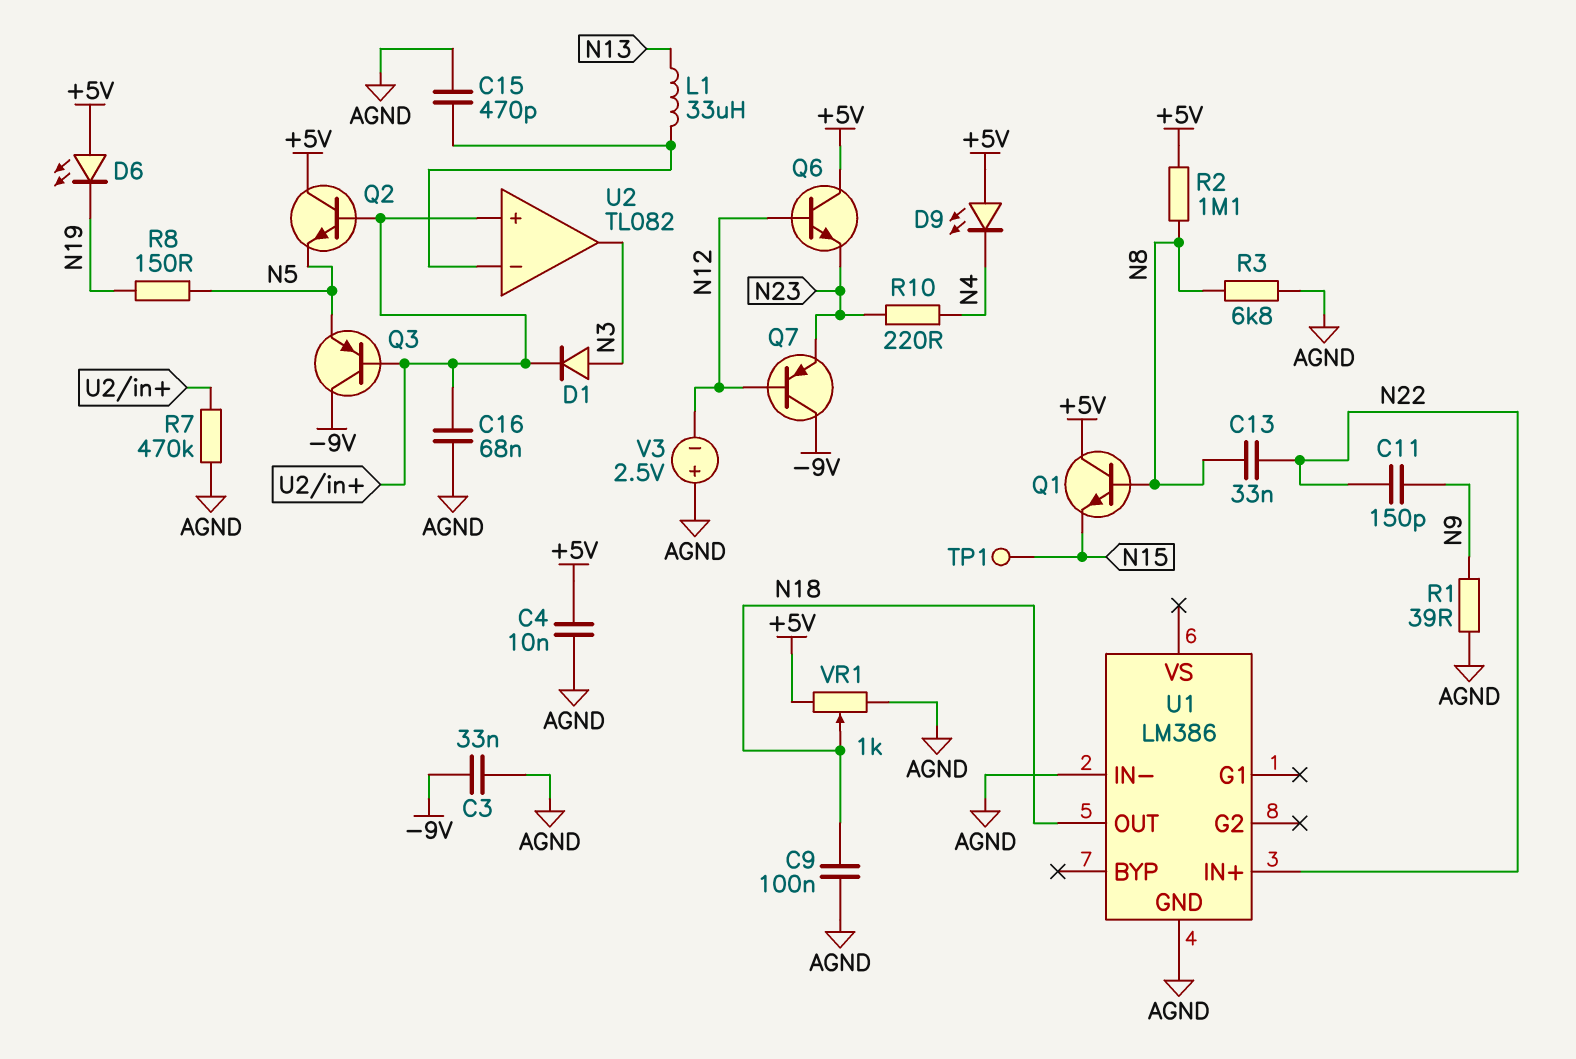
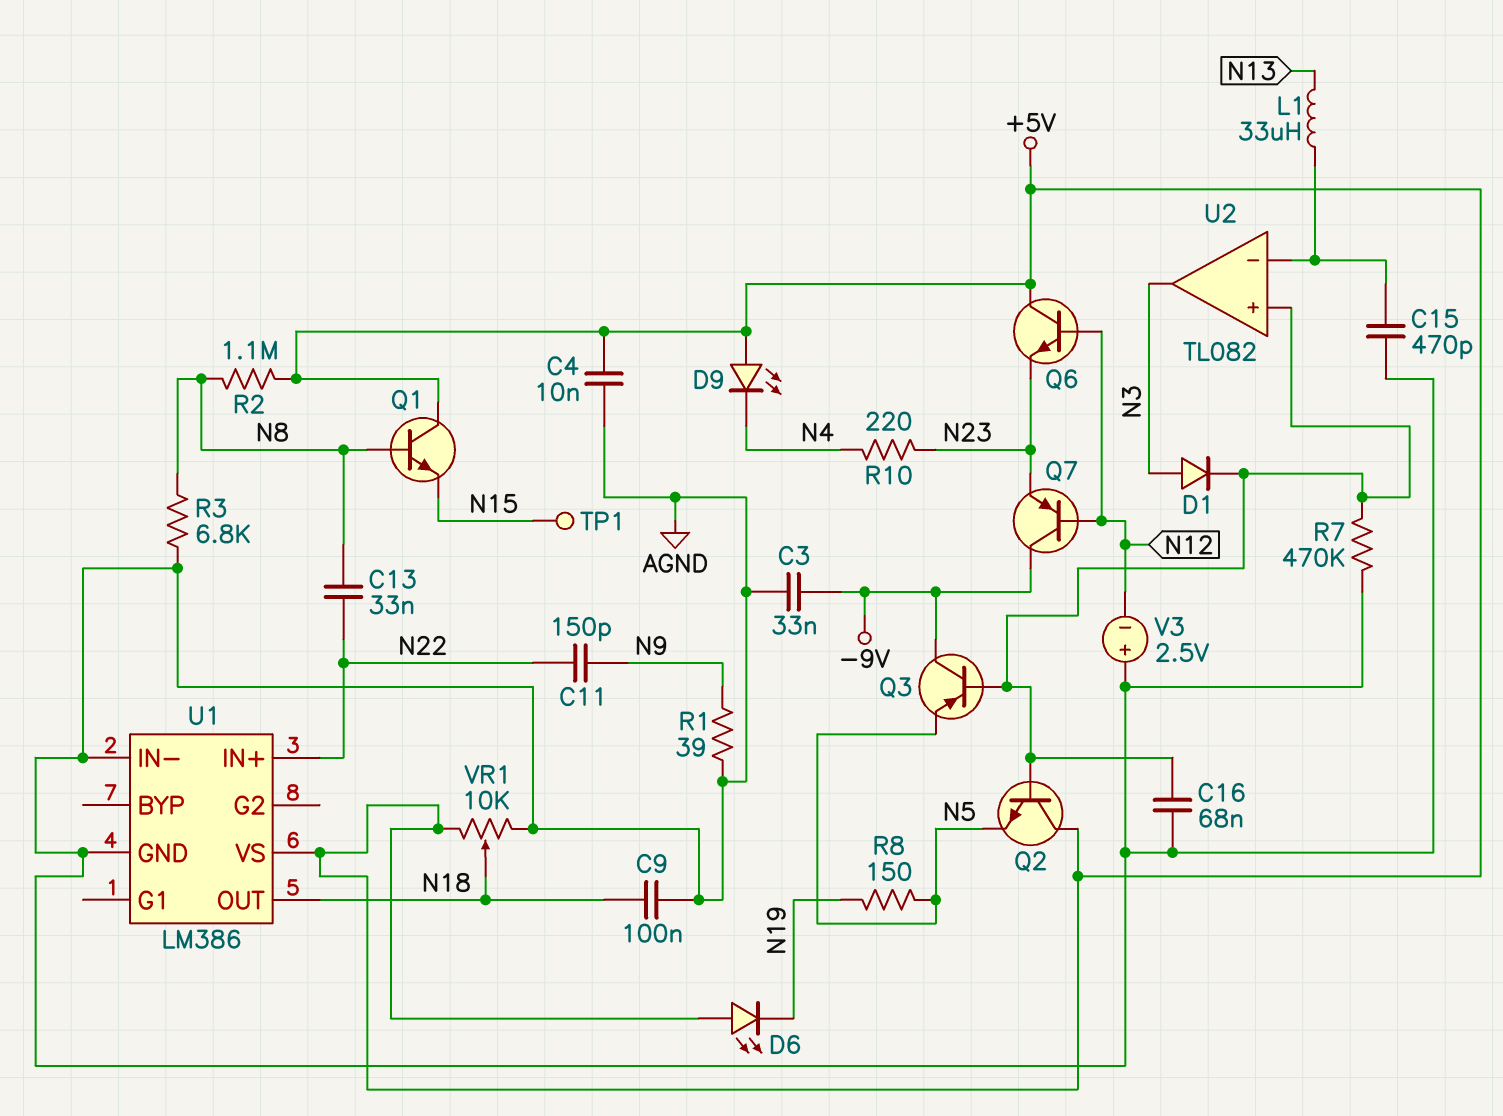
U1 pin VS: none -> +5V
VR1: 1k (+5V, AGND, wiper N18) -> 10k (+5V, AGND, wiper N18)

